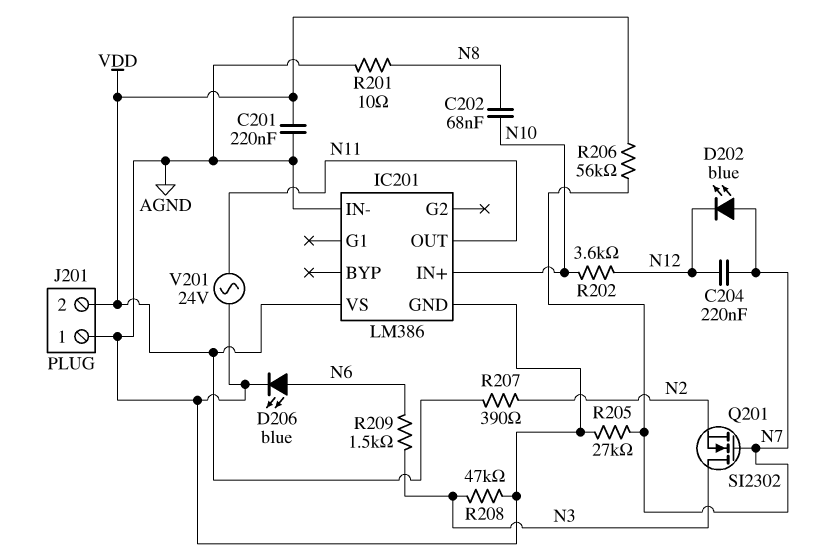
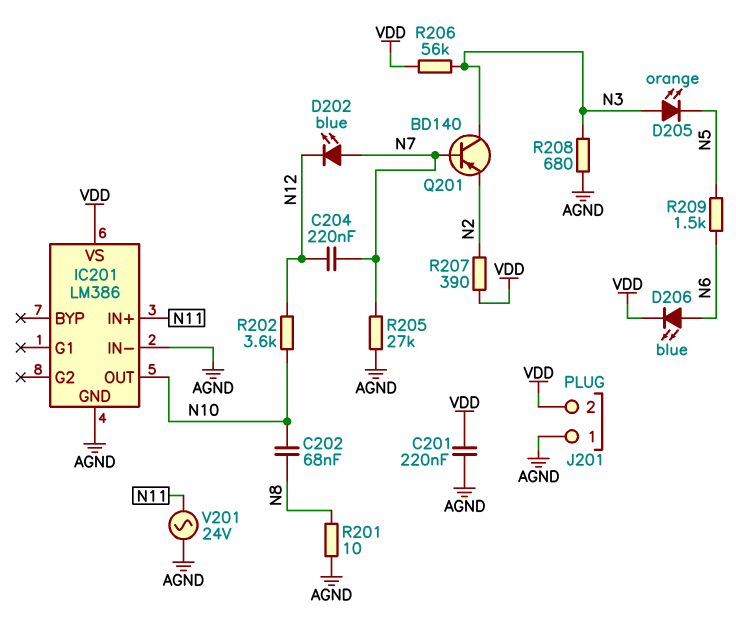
D205: none -> LED orange (A N3, K N5)
D206: LED blue (A N6, K AGND) -> LED blue (A N6, K VDD)
IC201 pin IN+: N10 -> N11
IC201 pin OUT: N11 -> N10
Q201: NMOS SI2302 (G N7, D N3, S N2) -> PNP BD140 (B N7, C N3, E N2)
R206: 56k (N7, VDD) -> 56k (N3, VDD)
R208: 47k (AGND, N3) -> 680 (AGND, N3)
R209: 1.5k (N3, N6) -> 1.5k (N5, N6)

